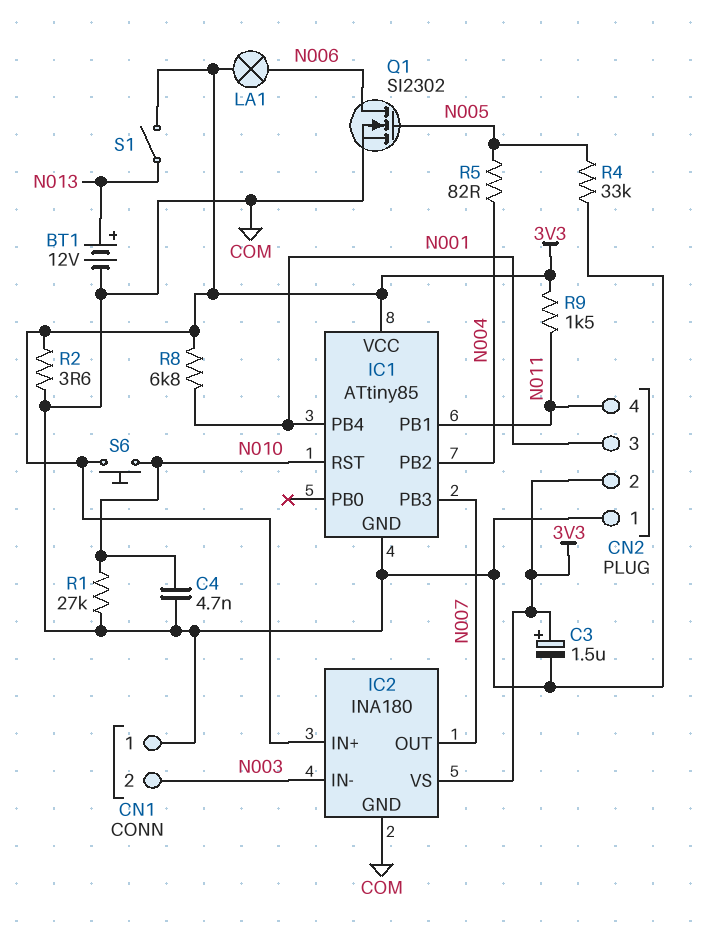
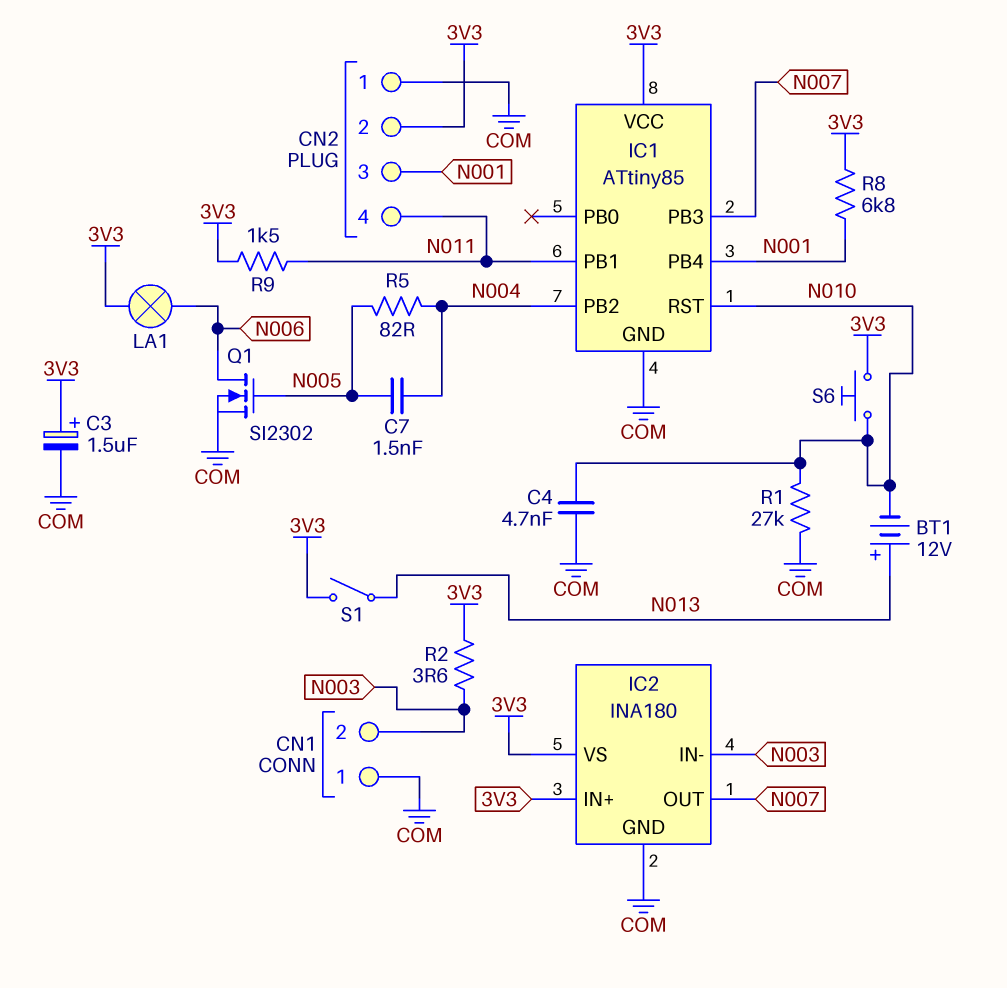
BT1: 12V (plus N013, minus COM) -> 12V (plus N013, minus N010)
C7: none -> 1.5nF (N004, N005)
R2: 3.6 (3V3, COM) -> 3.6 (3V3, N003)
R4: 33k (COM, N005) -> none

